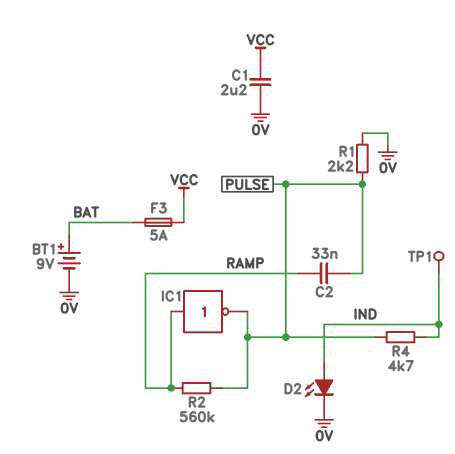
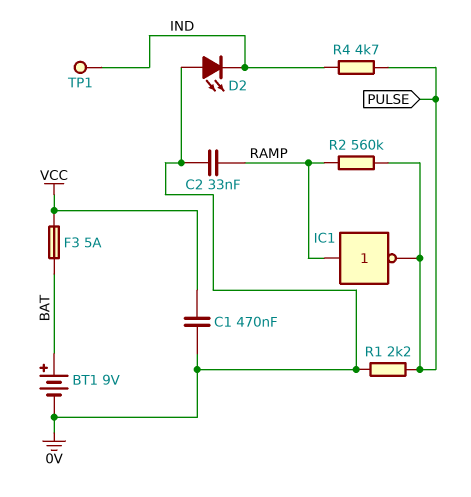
C1: 2.2uF (0V, VCC) -> 470nF (0V, VCC)
C2: 33nF (PULSE, RAMP) -> 33nF (0V, RAMP)
D2: LED (A IND, K 0V) -> LED (A 0V, K IND)

